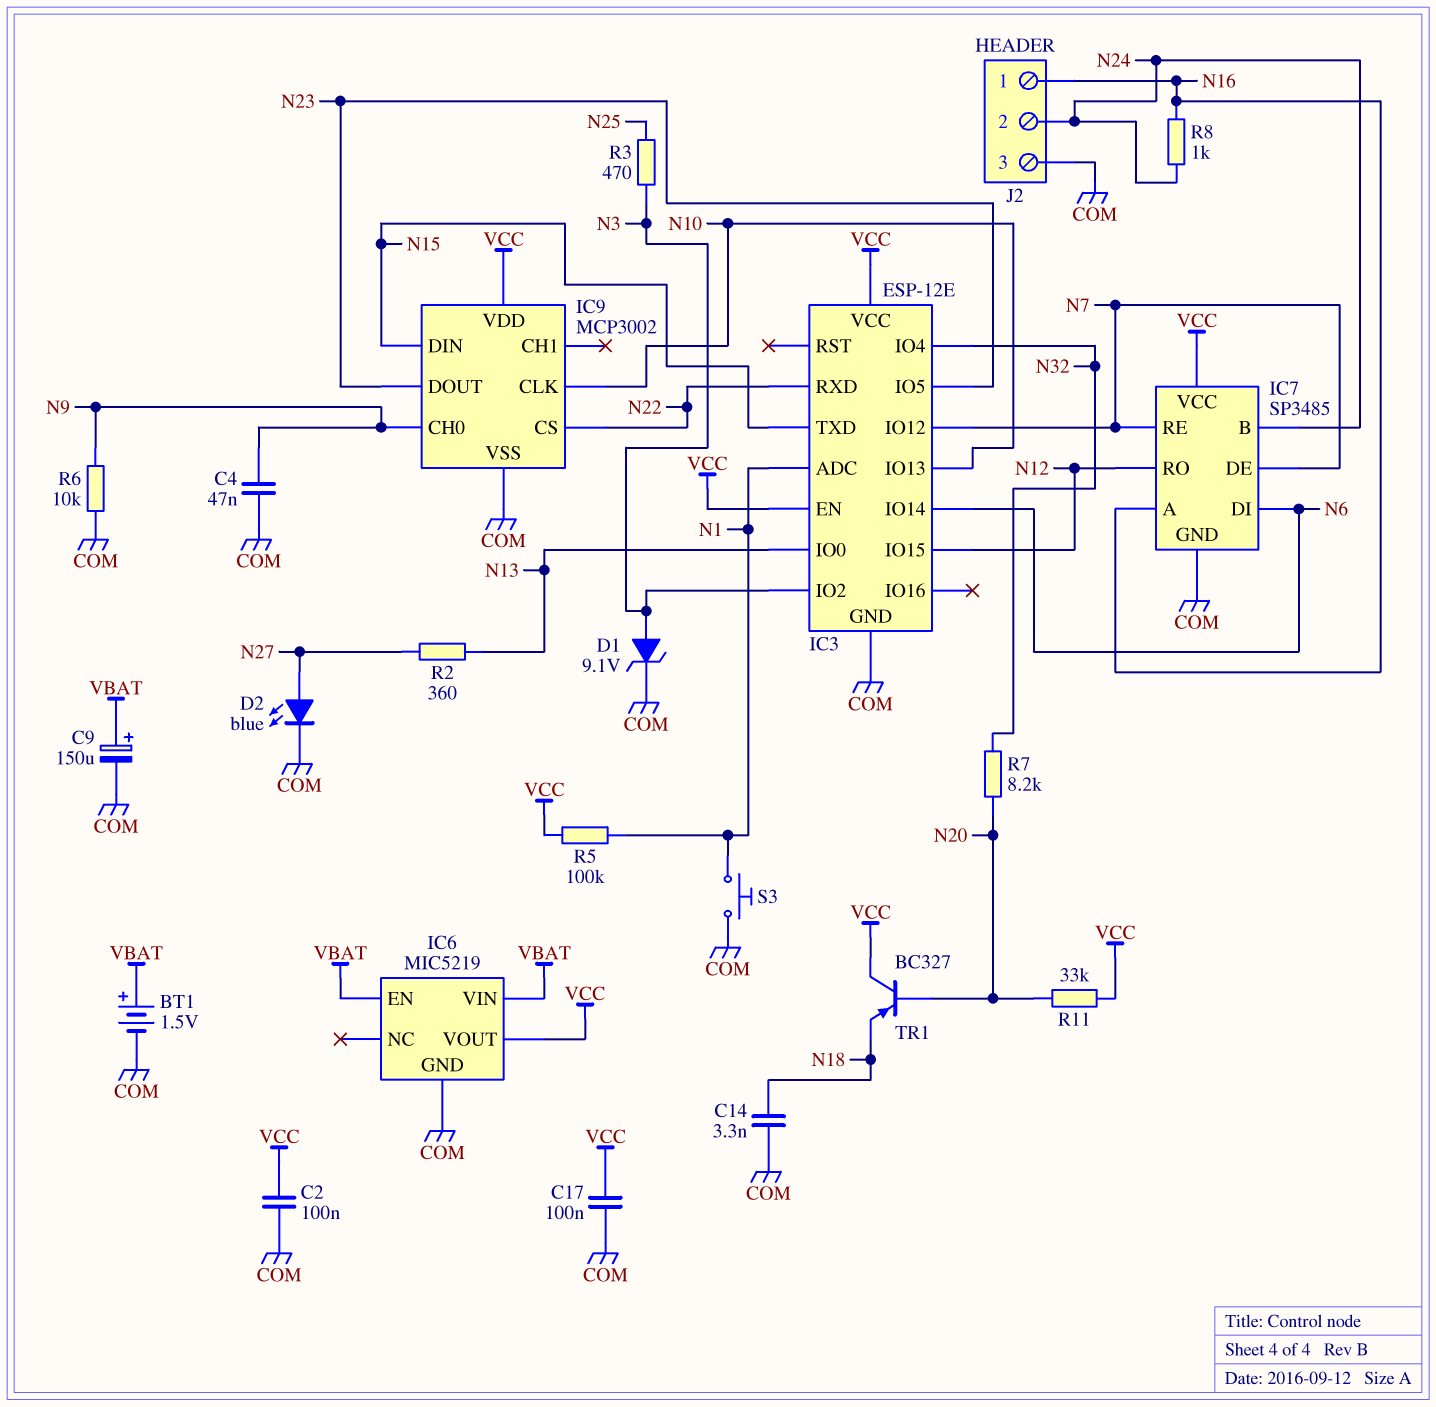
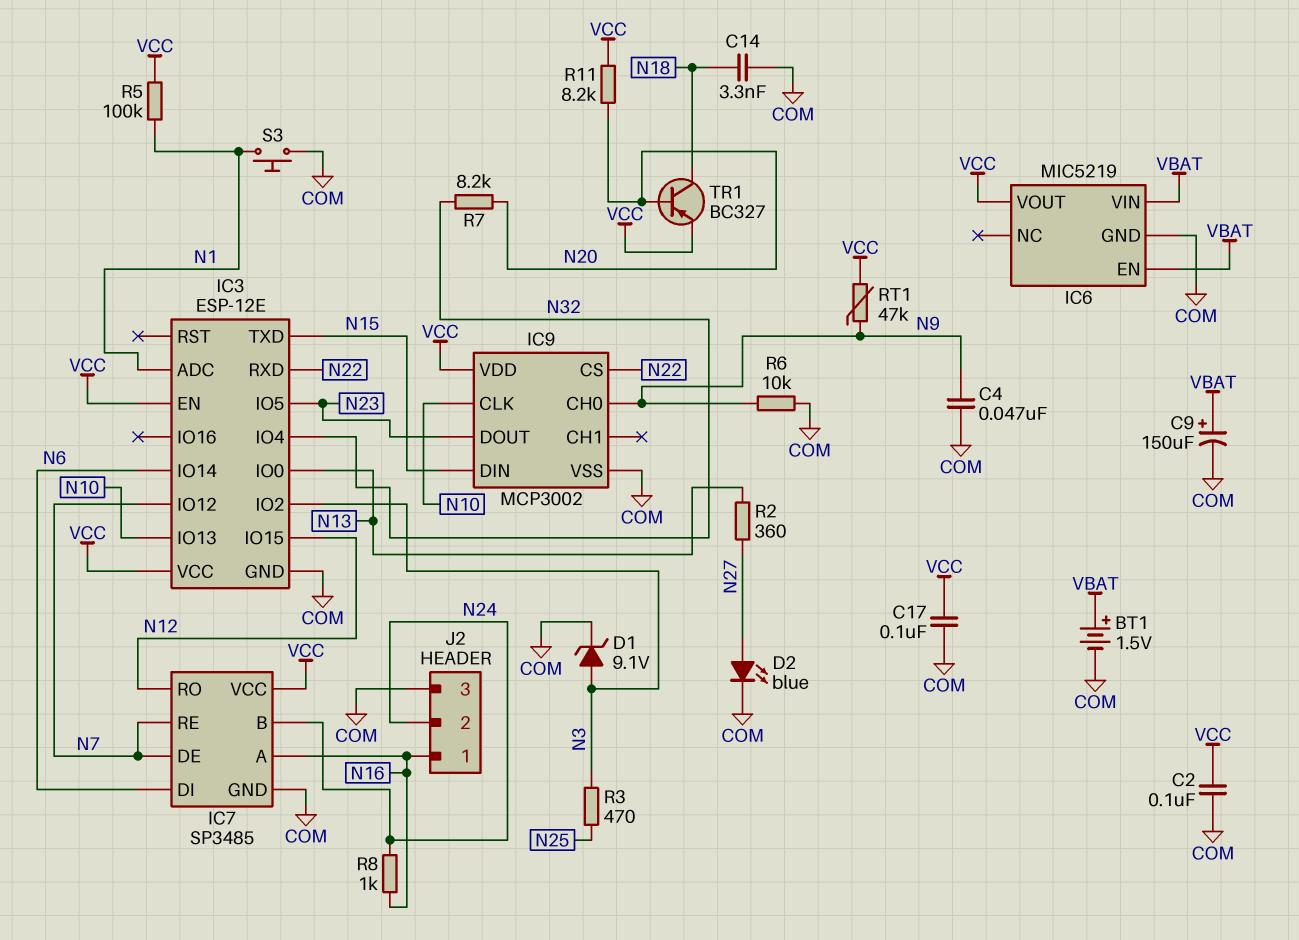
R11: 33k (N20, VCC) -> 8.2k (N20, VCC)
RT1: none -> 47k (N9, VCC)
TR1: PNP BC327 (B N20, C VCC, E N18) -> PNP BC327 (B N20, C N18, E VCC)

